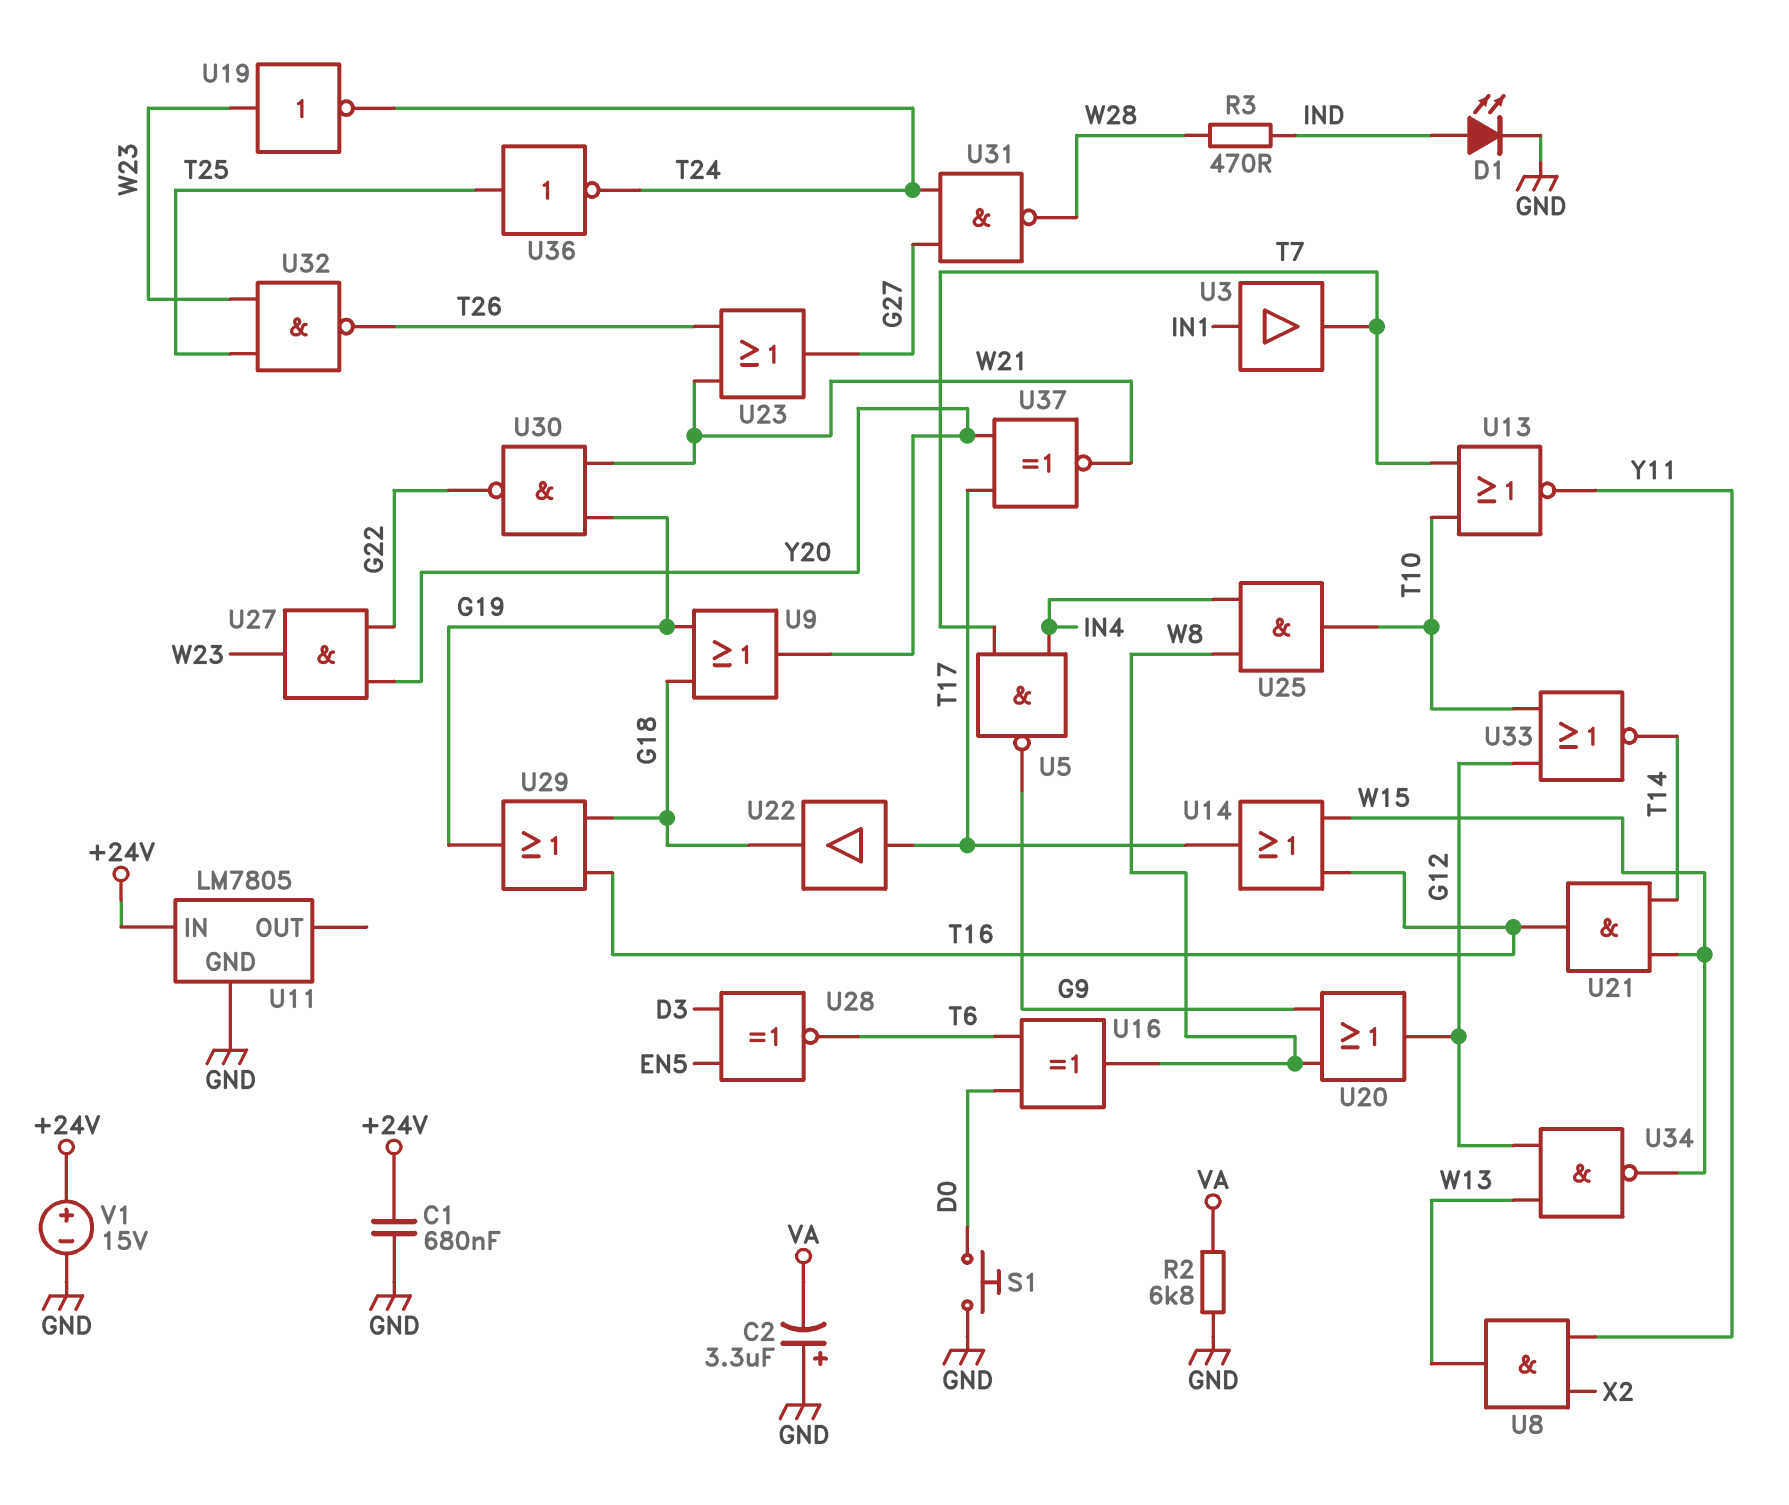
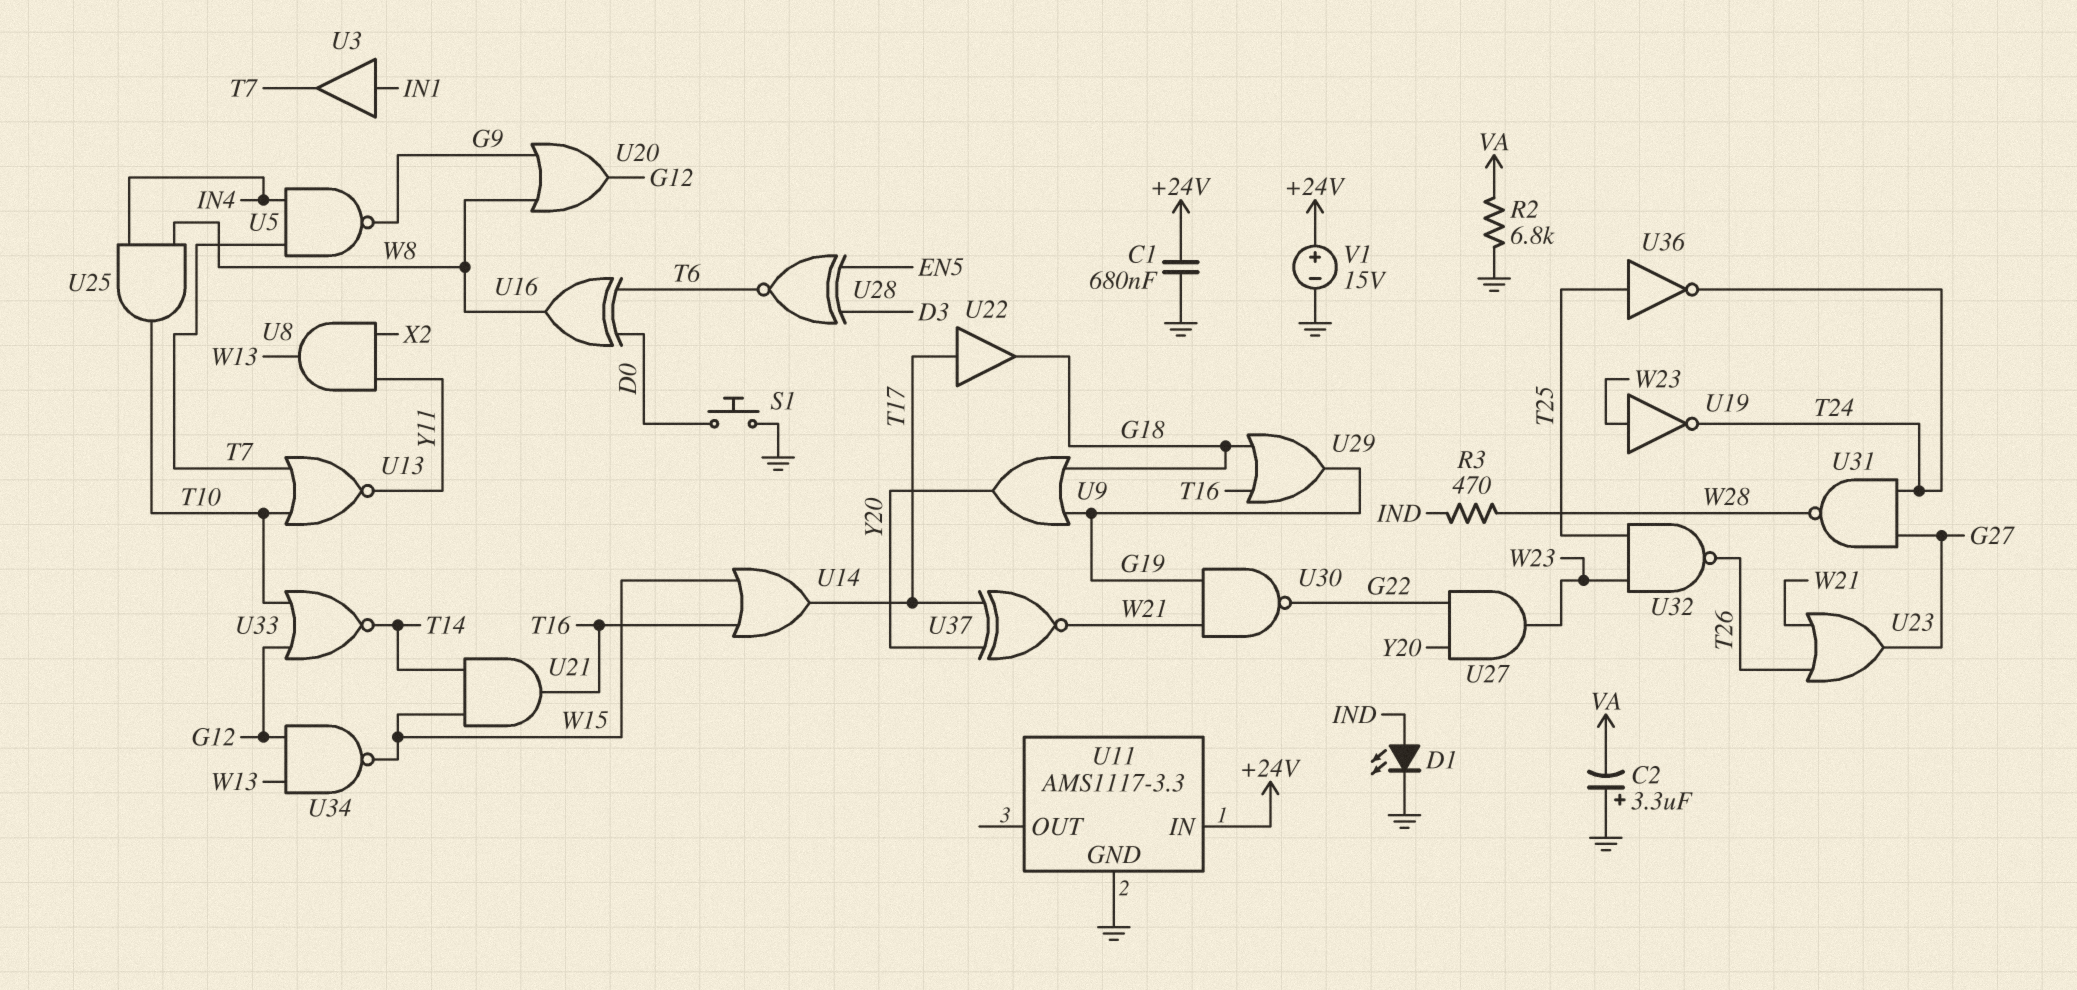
U11: LM7805 -> AMS1117-3.3

